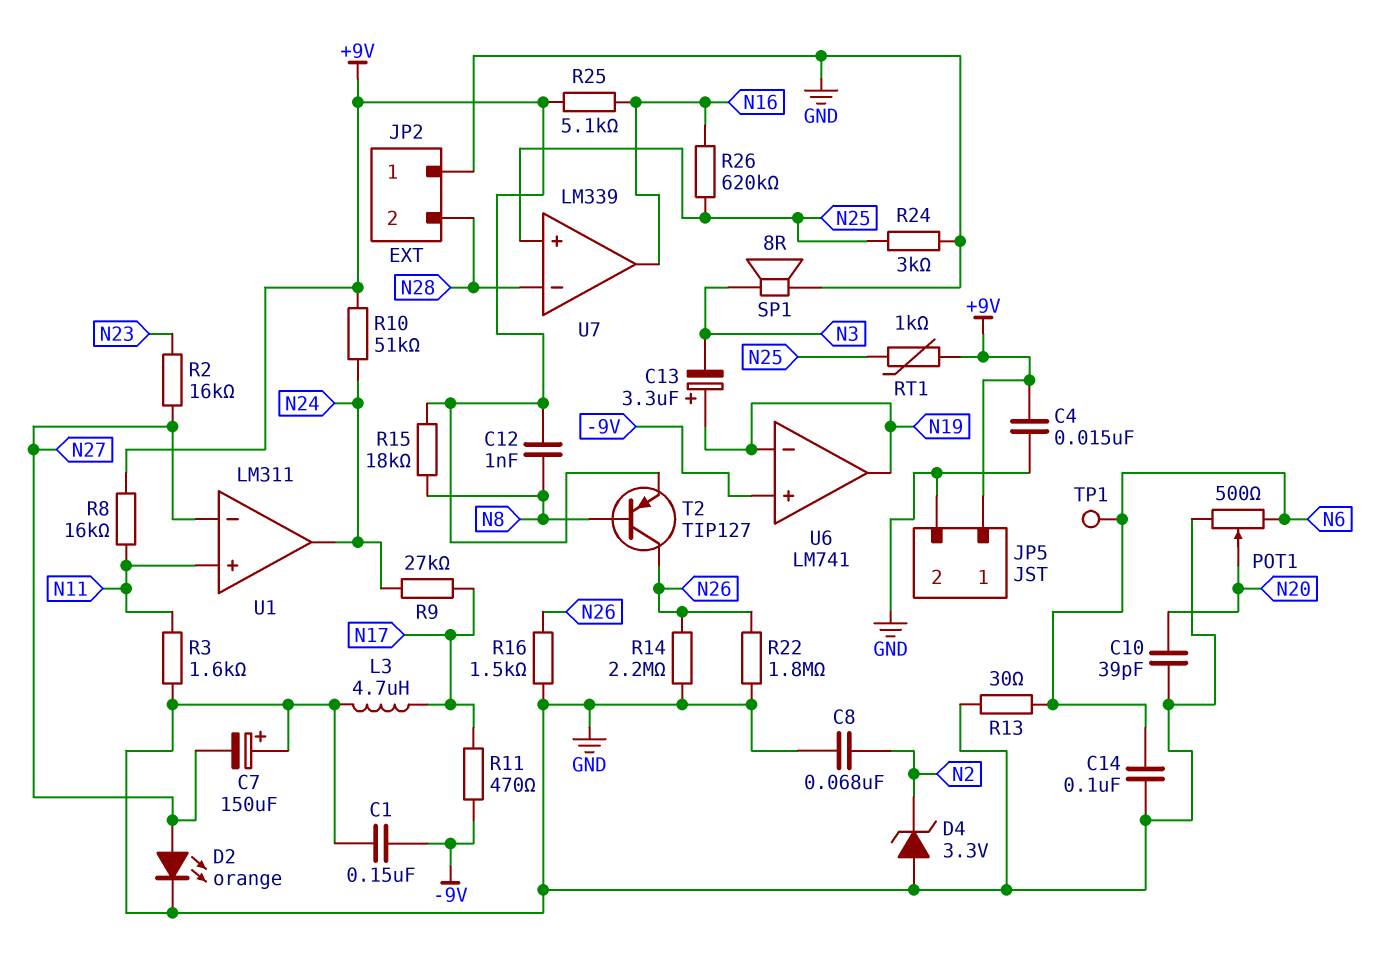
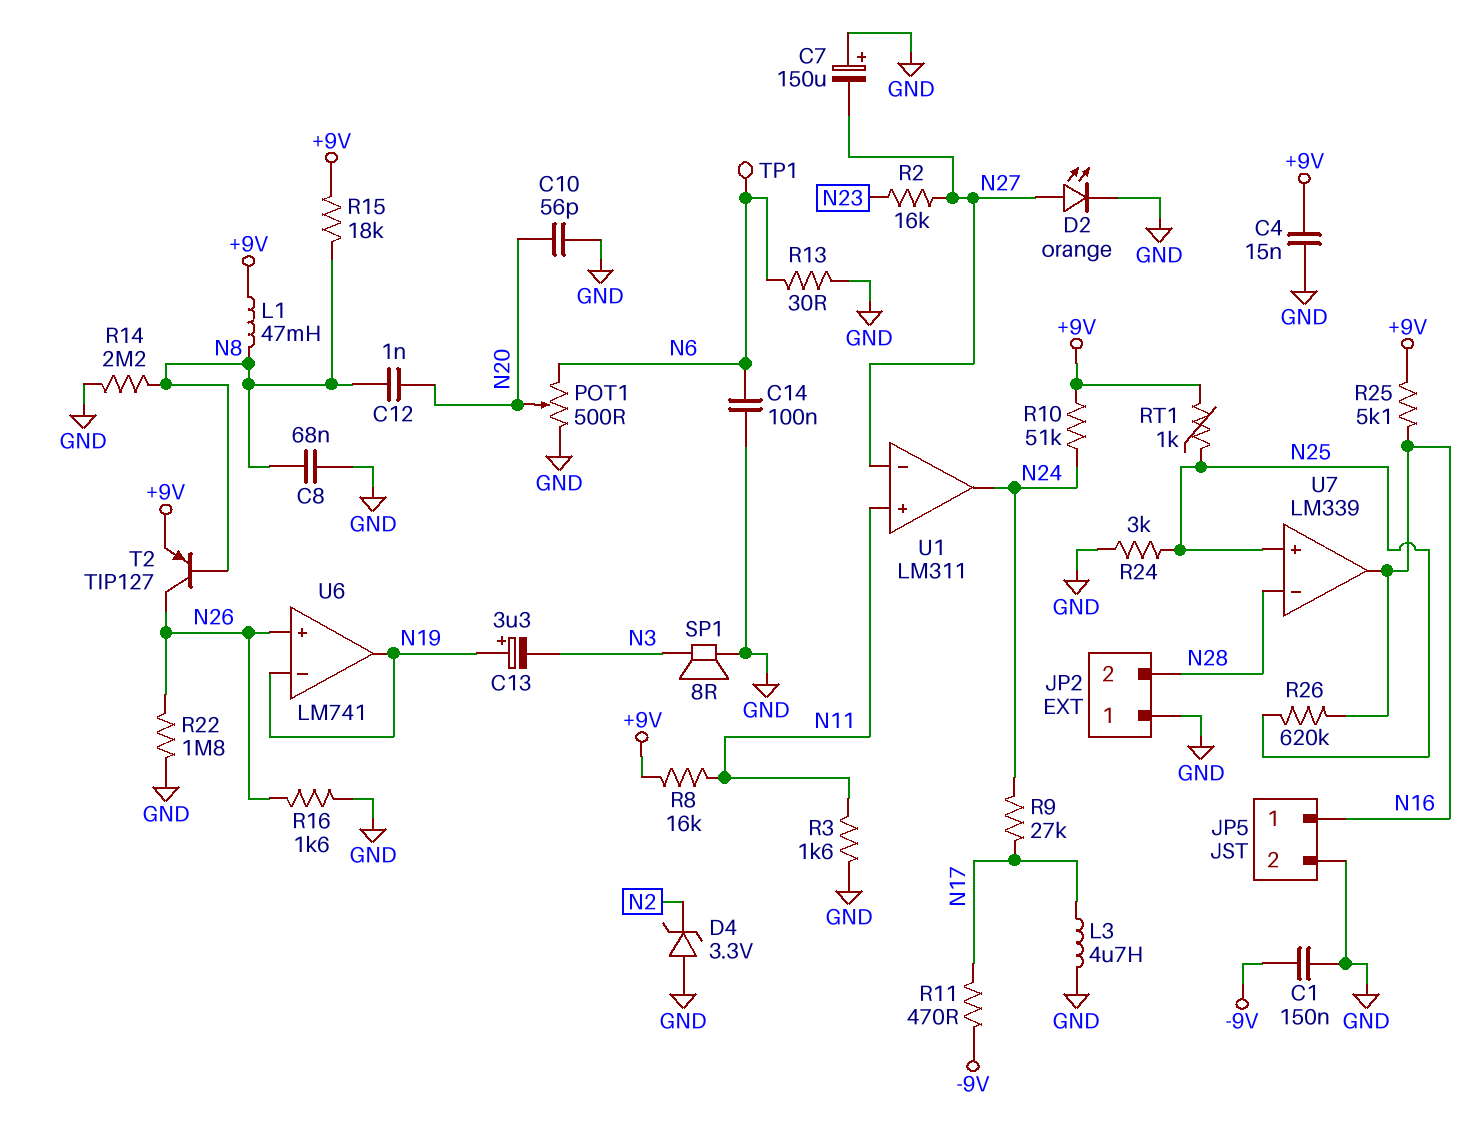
C8: 68nF (GND, N2) -> 68nF (GND, N8)
C10: 39pF (GND, N20) -> 56pF (GND, N20)
C12: 1nF (+9V, N8) -> 1nF (N8, N20)
JP5 pin 1: +9V -> N16
L1: none -> 47mH (+9V, N8)
R14: 2.2M (GND, N26) -> 2.2M (GND, N8)
R16: 1.5k (GND, N26) -> 1.6k (GND, N26)
U6 pin in+: -9V -> N26

